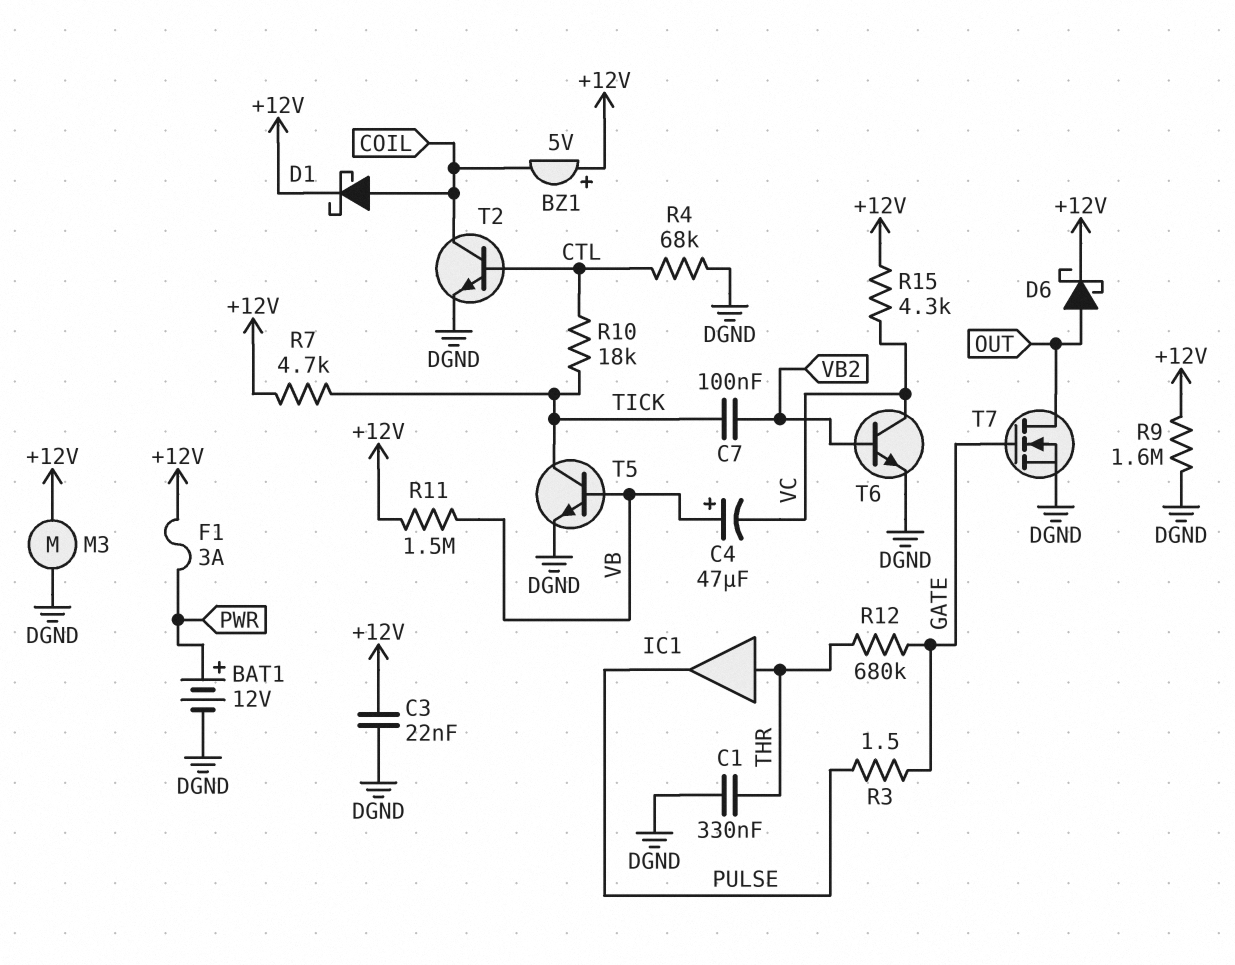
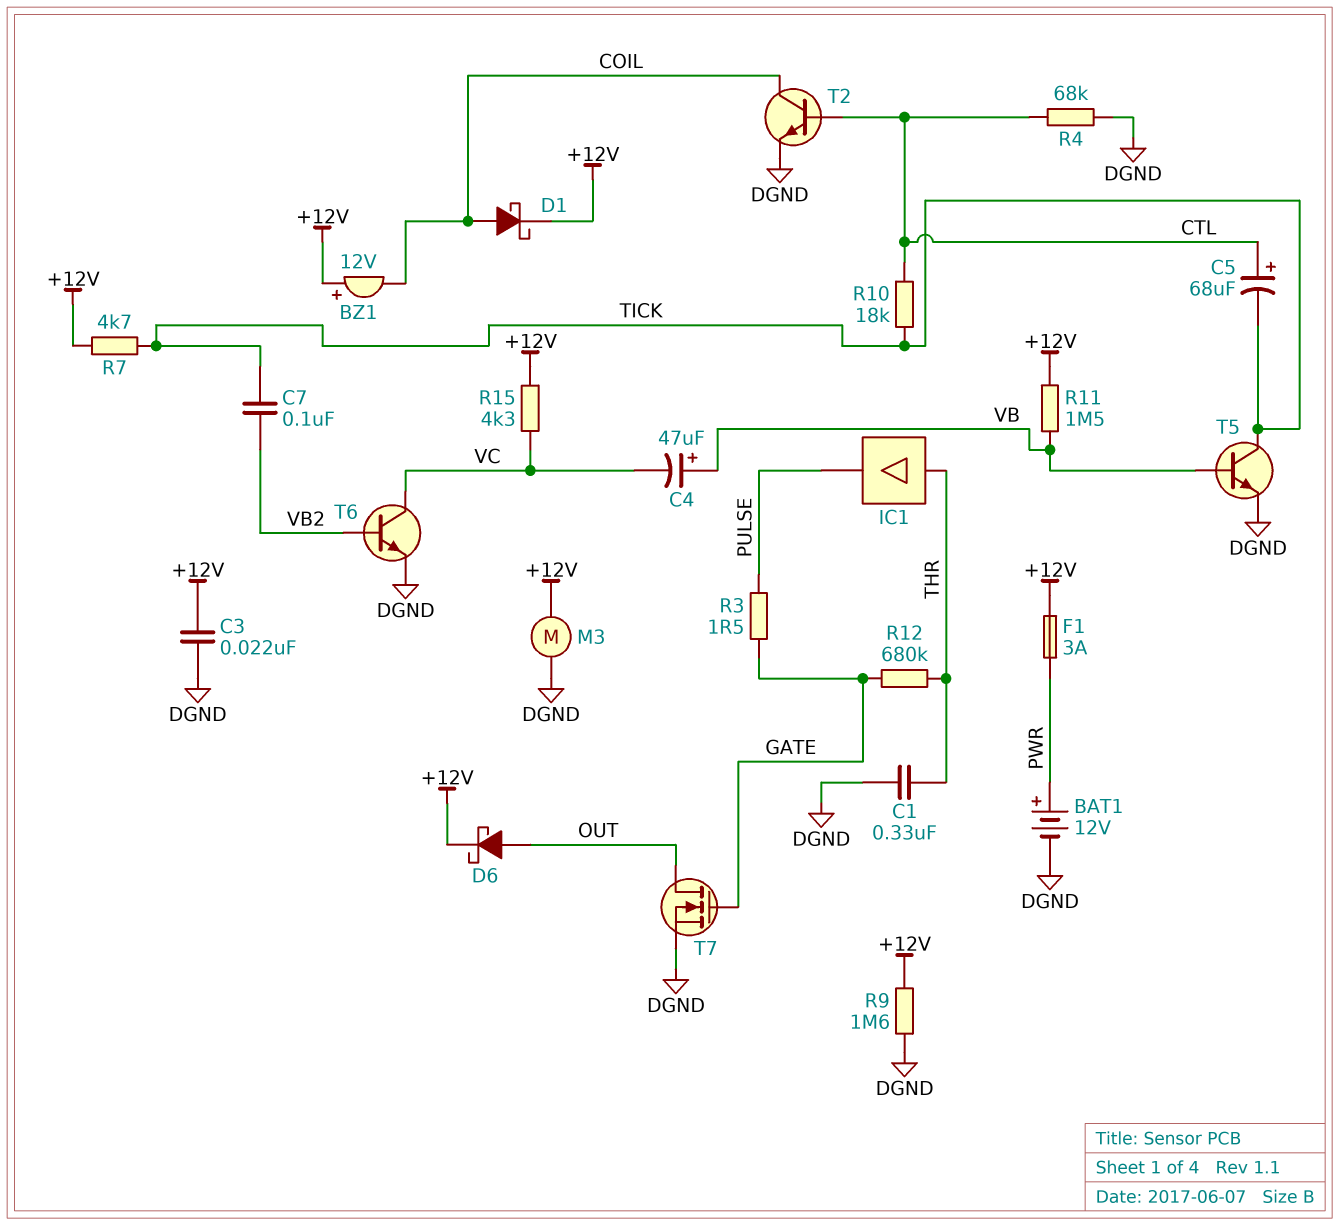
BZ1: buzzer 5V (plus +12V, minus COIL) -> buzzer 12V (plus +12V, minus COIL)
C5: none -> 68uF (plus CTL, minus TICK)

